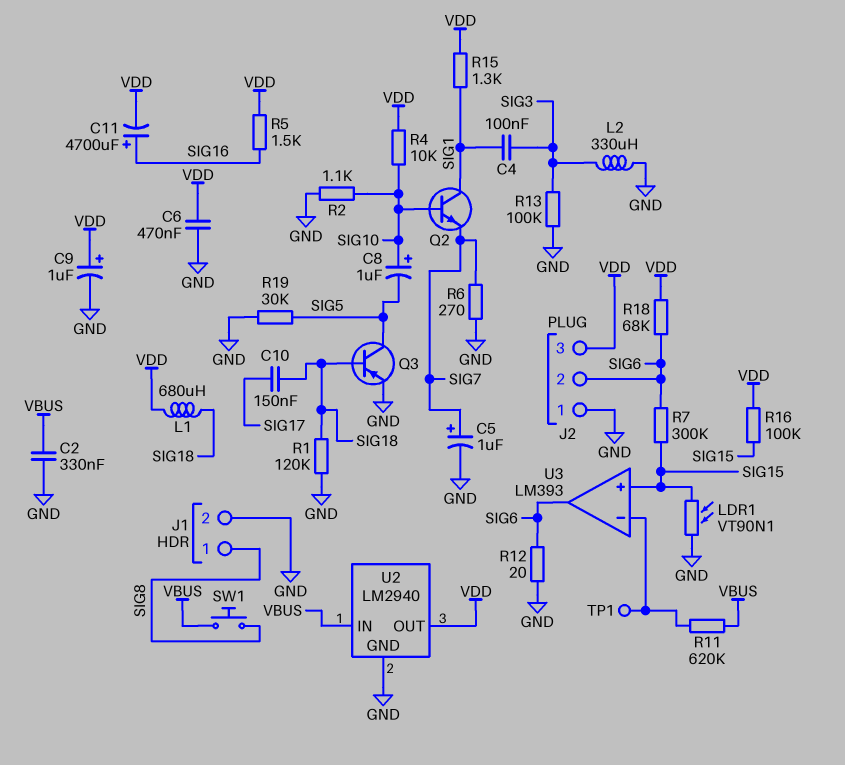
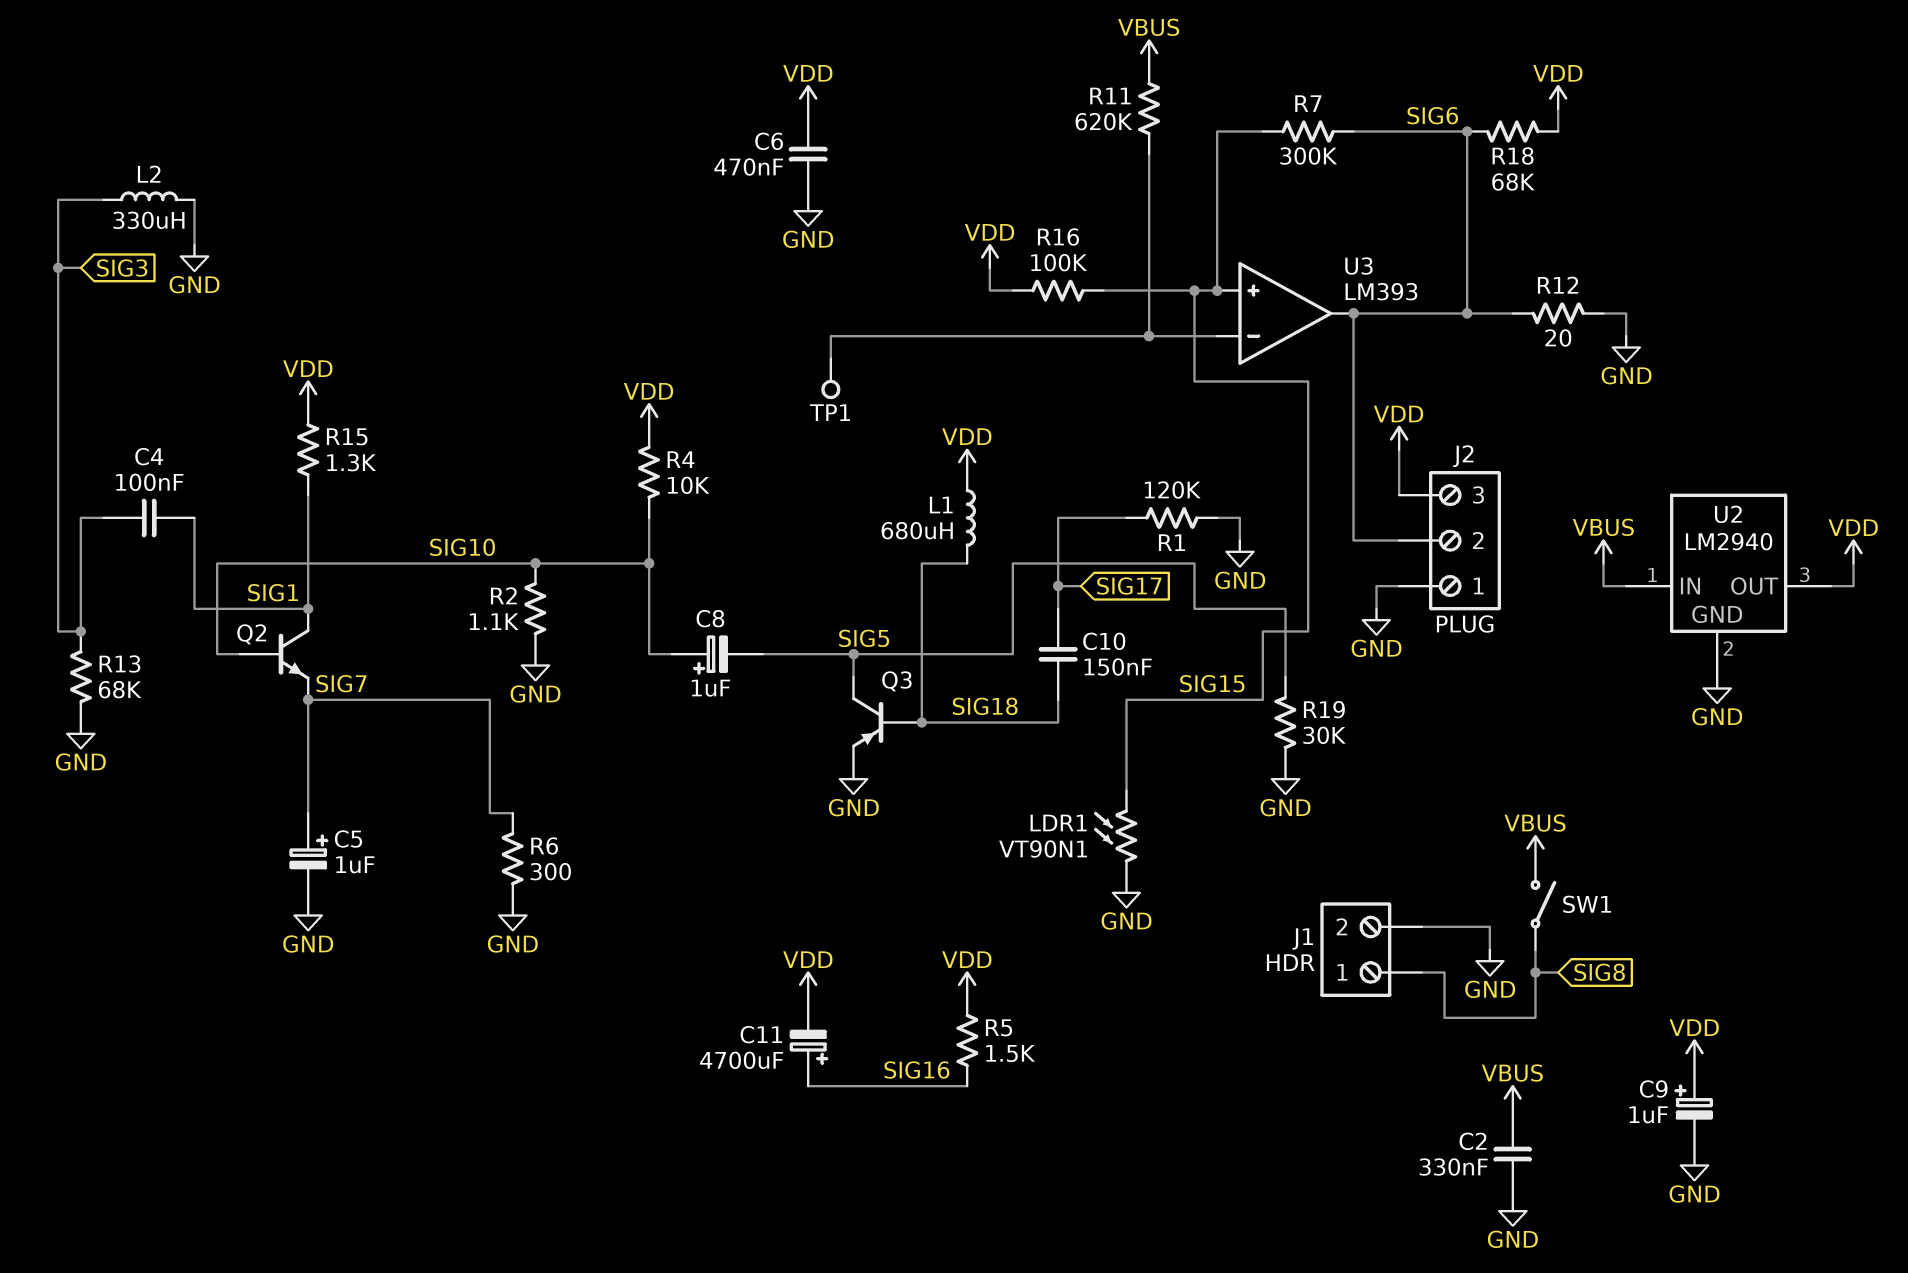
R1: 120k (GND, SIG18) -> 120k (GND, SIG17)
R6: 270 (GND, SIG7) -> 300 (GND, SIG7)
R13: 100k (GND, SIG3) -> 68k (GND, SIG3)
SW1: button (SIG8, VBUS) -> switch (SIG8, VBUS)

